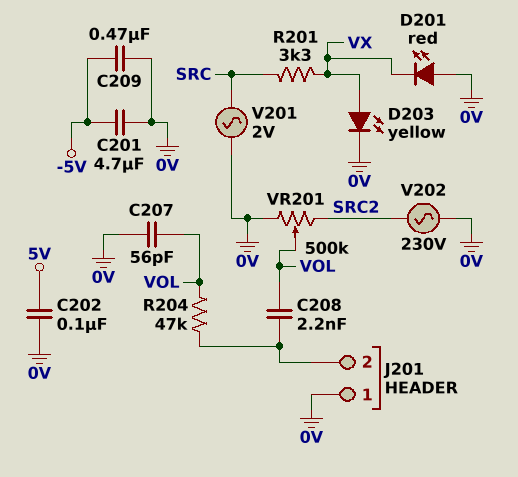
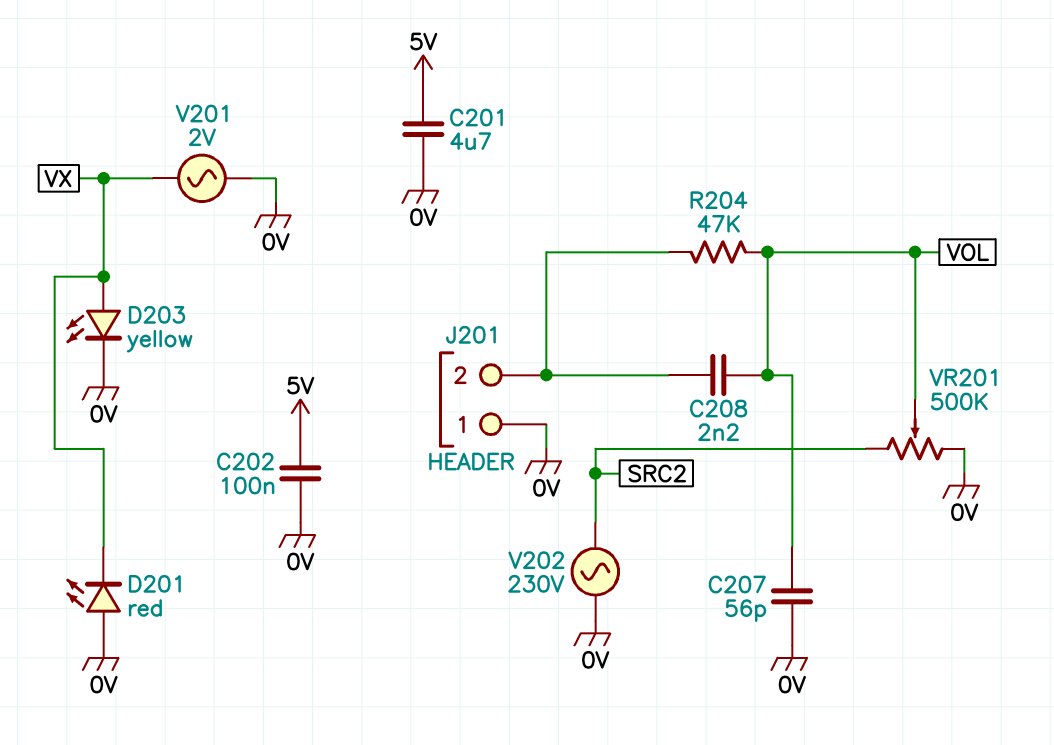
C201: 4.7uF (-5V, 0V) -> 4.7uF (0V, 5V)
C209: 470nF (-5V, 0V) -> none
R201: 3.3k (SRC, VX) -> none
V201: AC 2V (0V, SRC) -> AC 2V (0V, VX)

